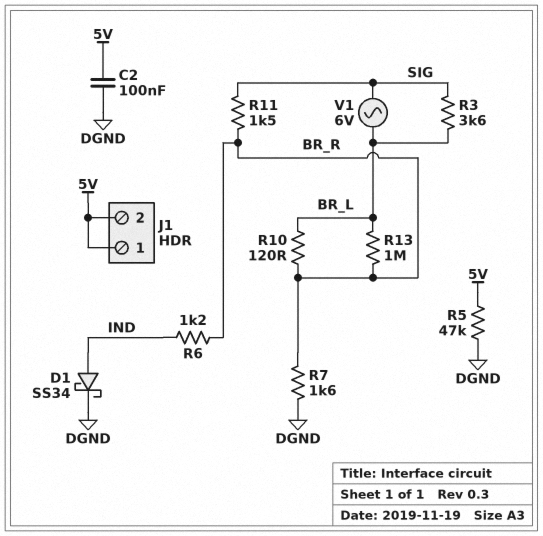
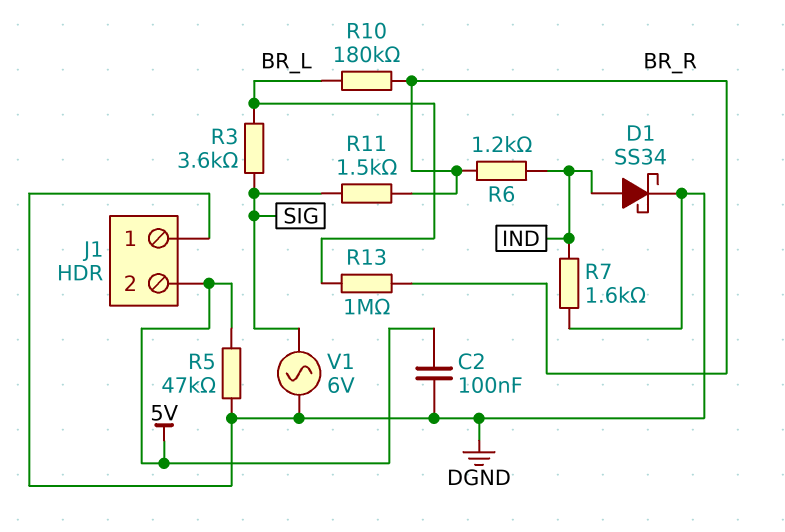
J1 pin 1: 5V -> DGND
R7: 1.6k (BR_R, DGND) -> 1.6k (DGND, IND)
R10: 120 (BR_L, BR_R) -> 180k (BR_L, BR_R)
V1: AC 6V (BR_L, SIG) -> AC 6V (DGND, SIG)

